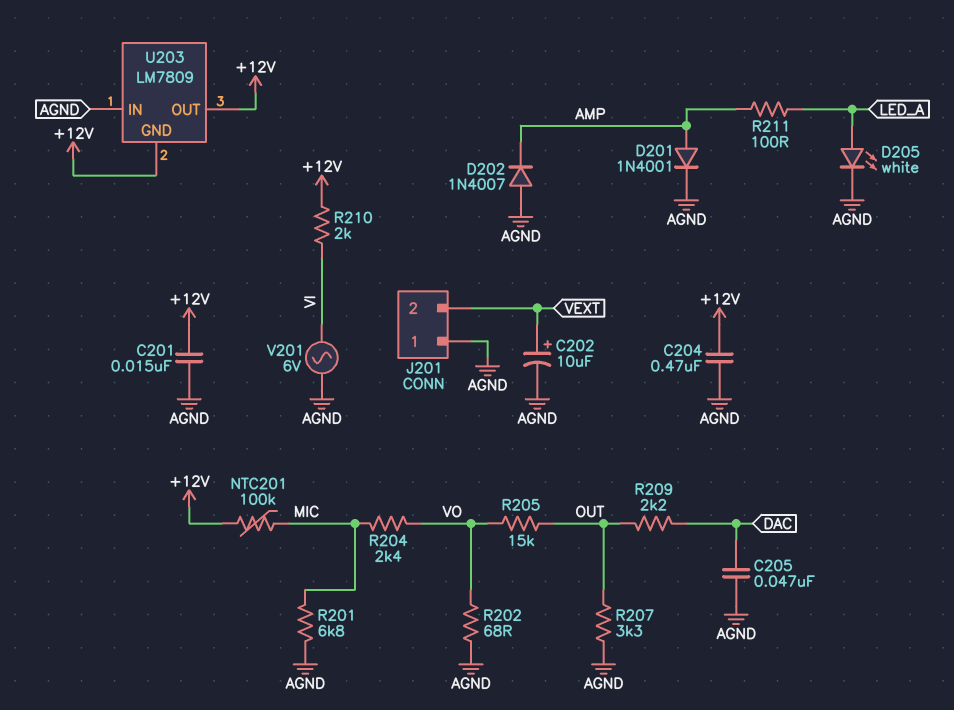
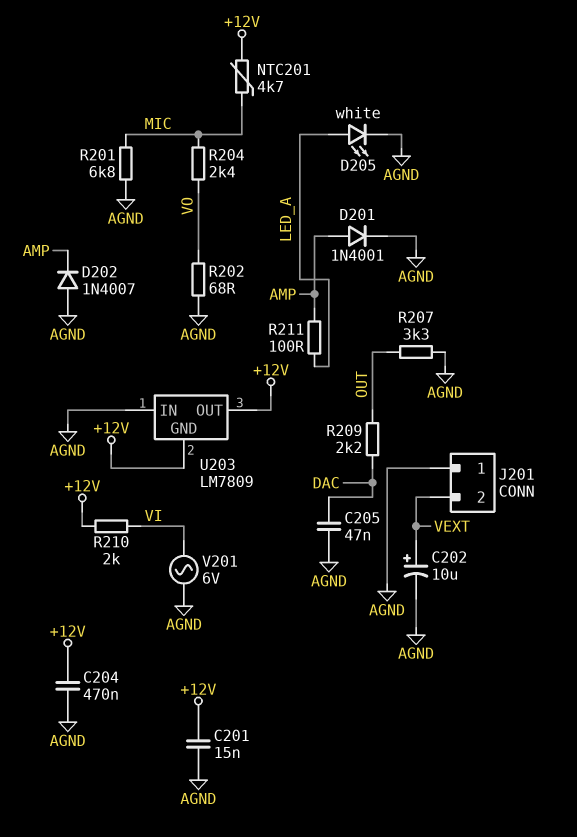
NTC201: 100k (+12V, MIC) -> 4.7k (+12V, MIC)
R205: 15k (OUT, VO) -> none

